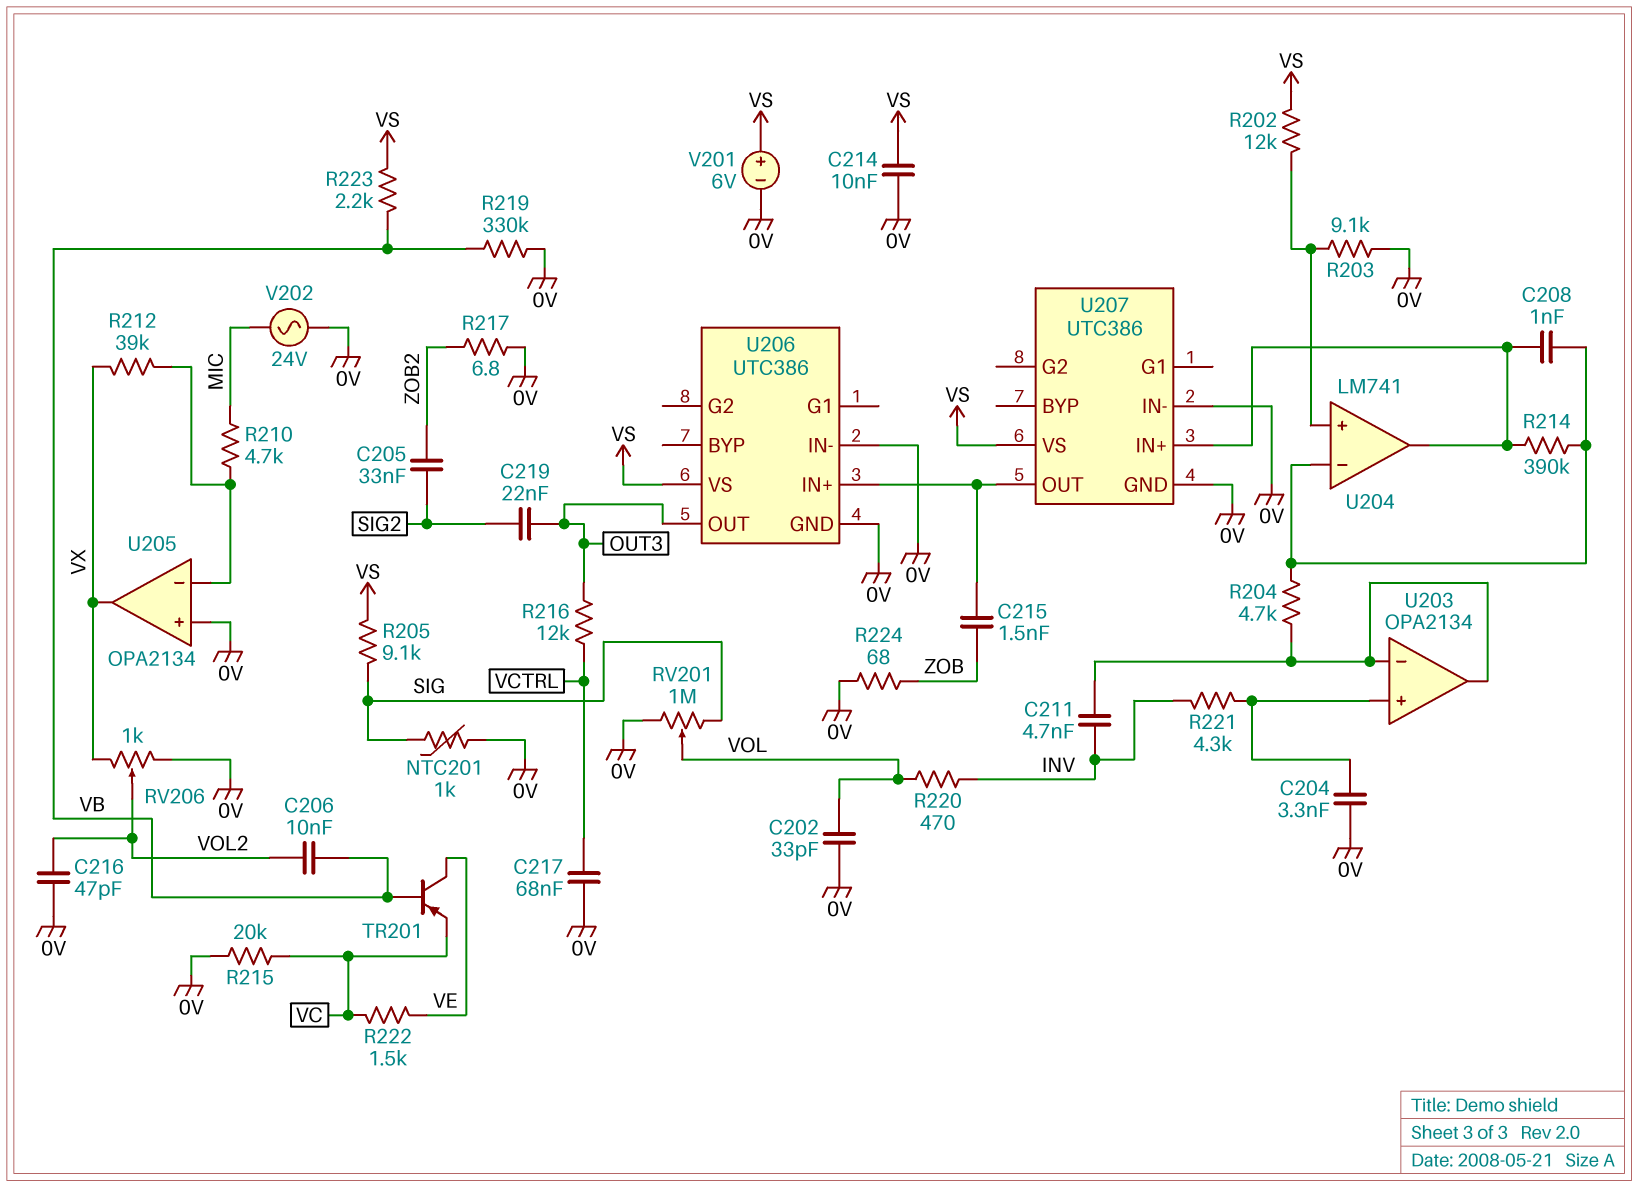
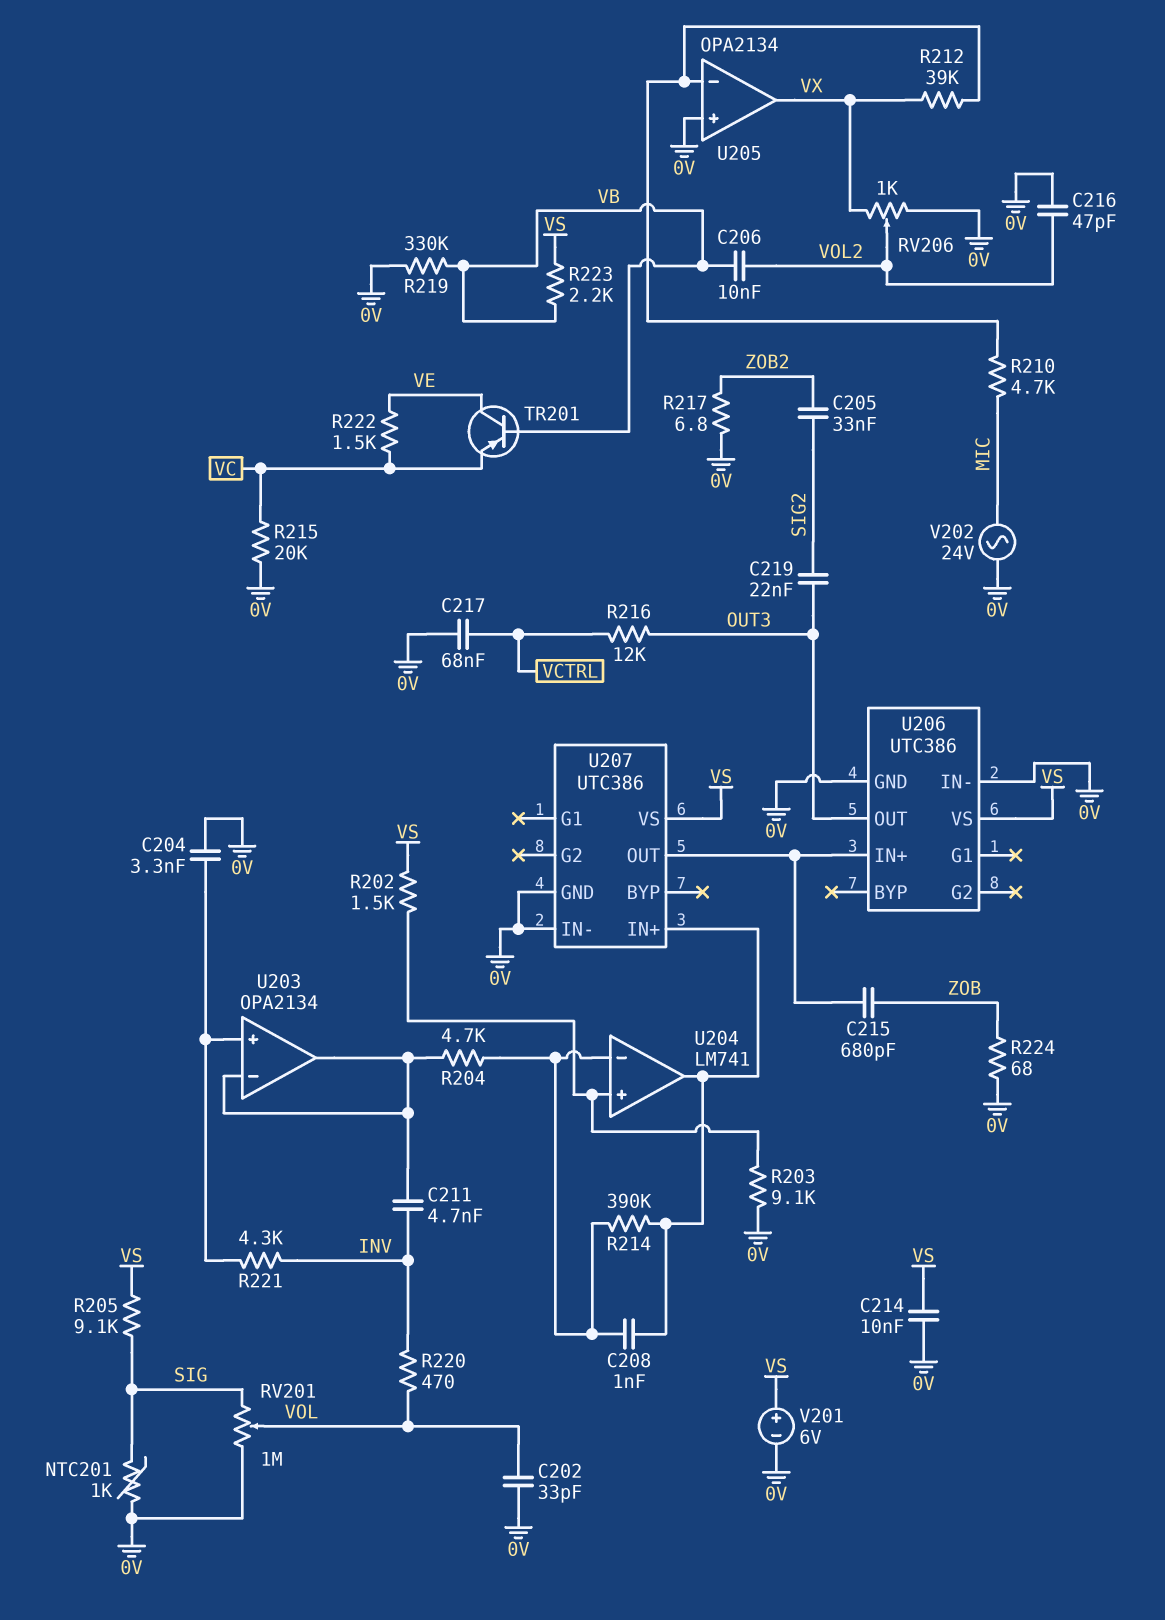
C215: 1.5nF (U206/IN+, ZOB) -> 680pF (U206/IN+, ZOB)
R202: 12k (U204/in+, VS) -> 1.5k (U204/in+, VS)

